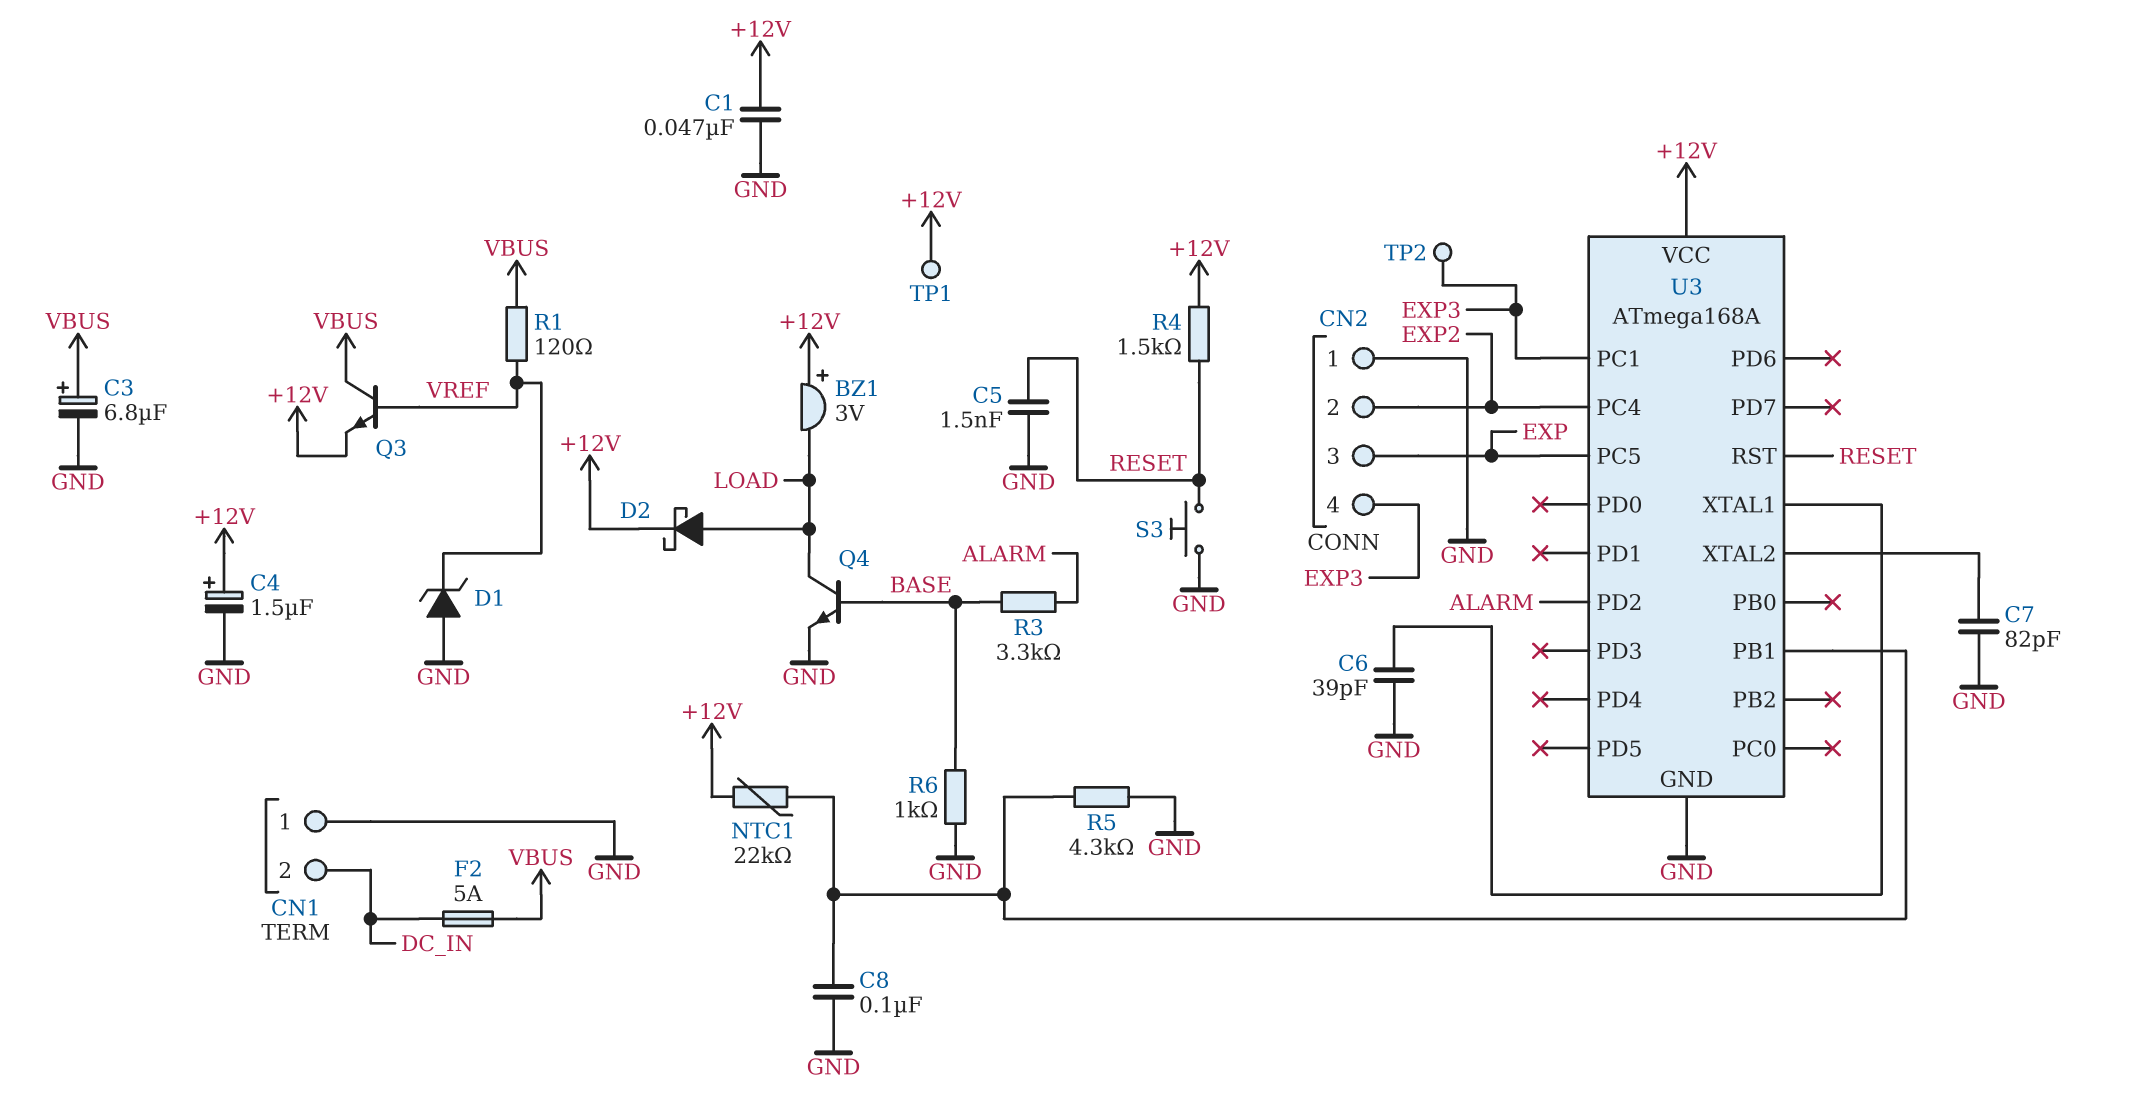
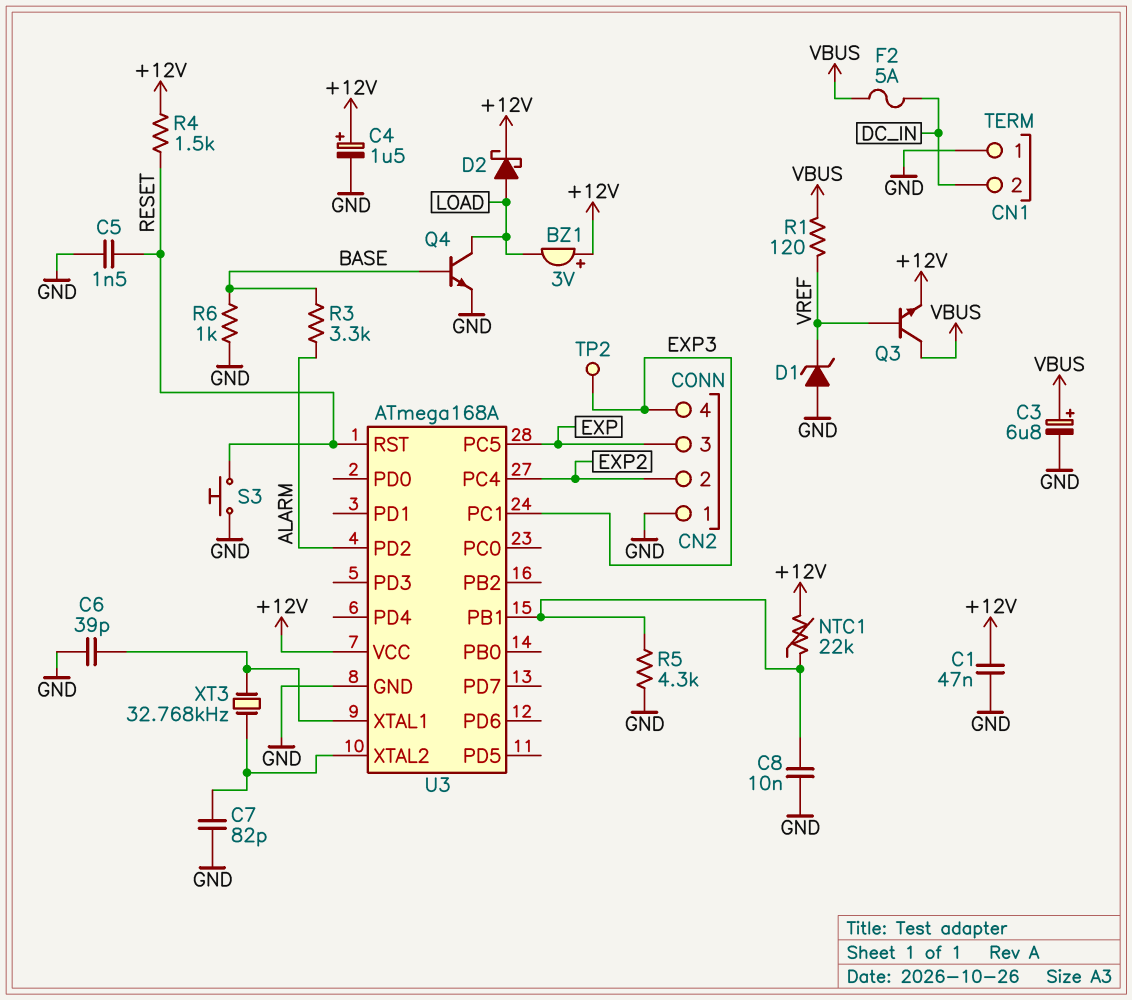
C8: 100nF (GND, U3/PB1) -> 10nF (GND, U3/PB1)
TP1: test point (+12V) -> none
XT3: none -> 32.768kHz (U3/XTAL1, U3/XTAL2)

